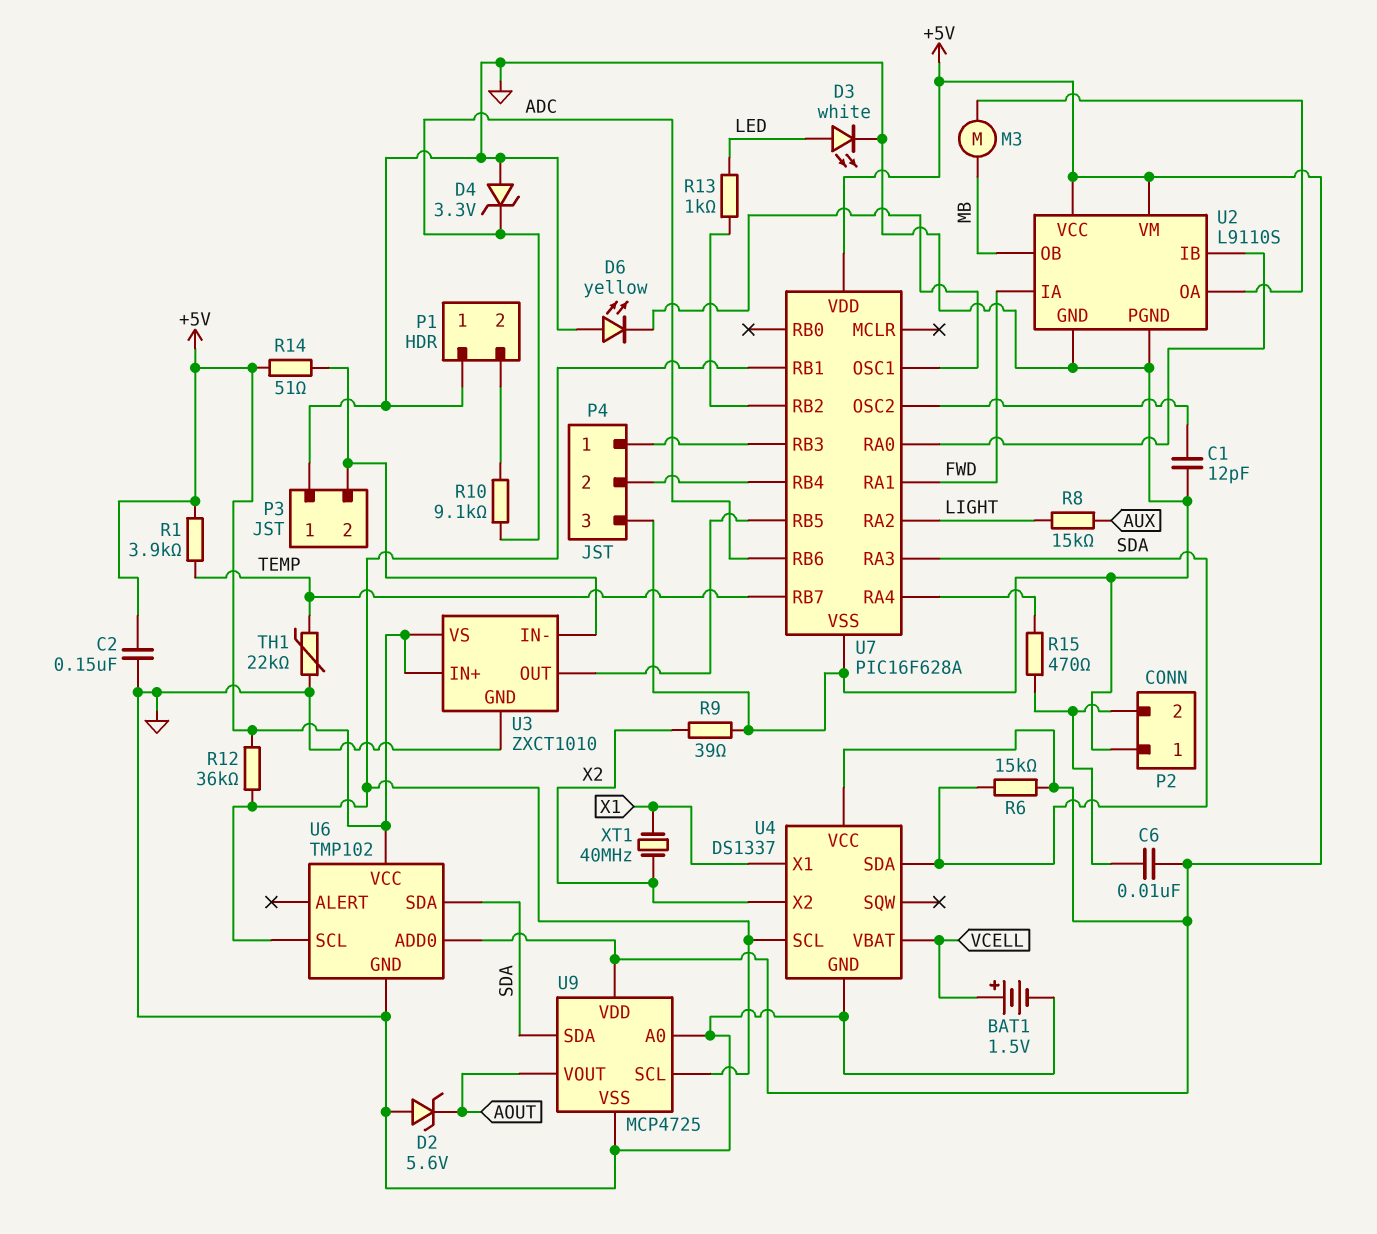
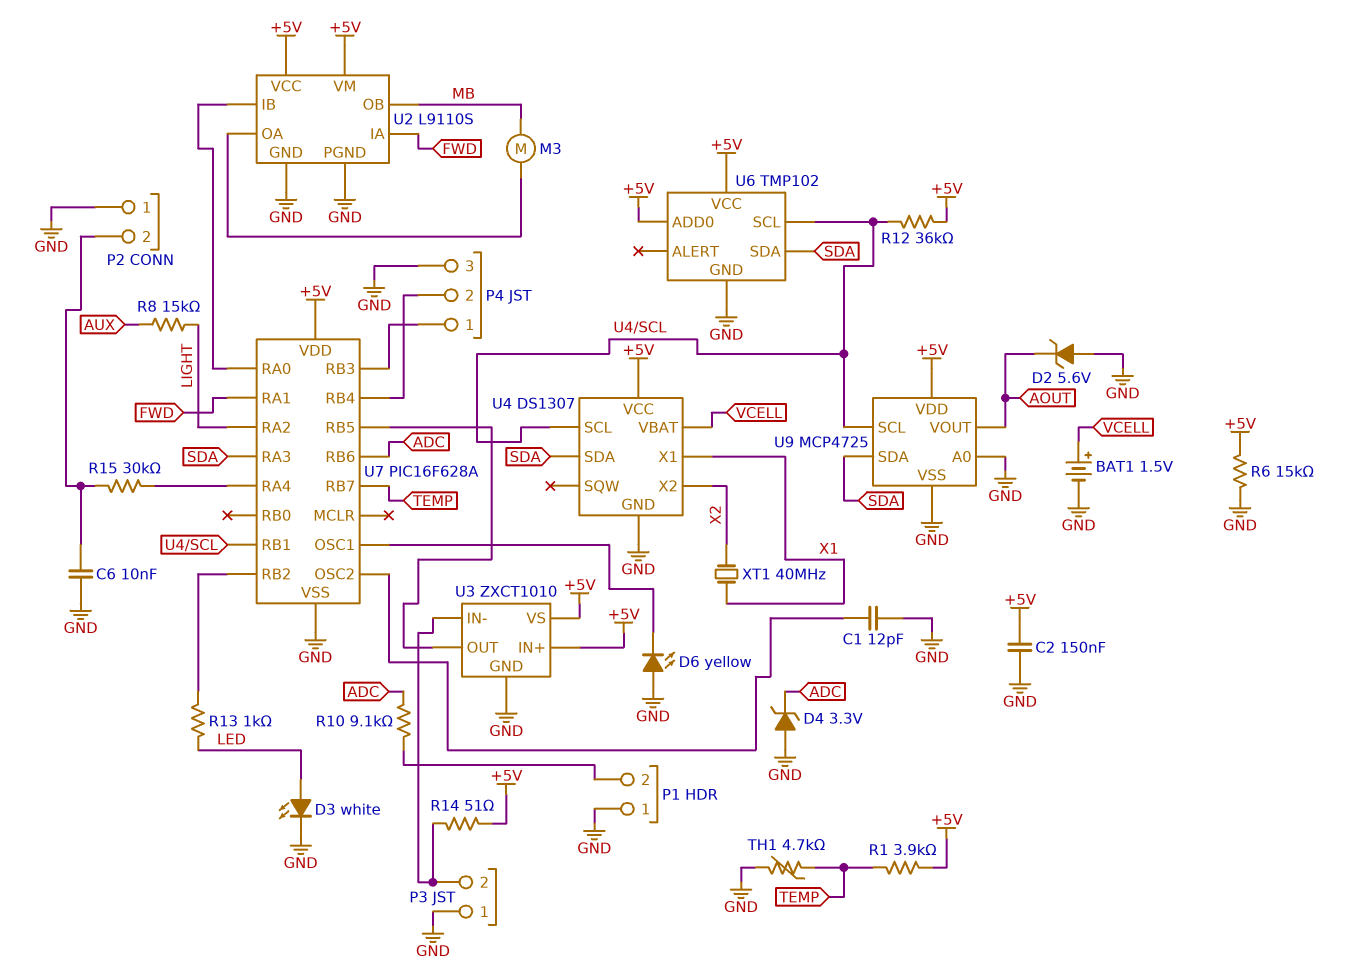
C6: 10nF (+5V, P2/2) -> 10nF (GND, P2/2)
R6: 15k (+5V, SDA) -> 15k (+5V, GND)
R9: 39 (GND, X2) -> none
R15: 470 (P2/2, U7/RA4) -> 30k (P2/2, U7/RA4)
TH1: 22k (GND, TEMP) -> 4.7k (GND, TEMP)
U4: DS1337 -> DS1307

